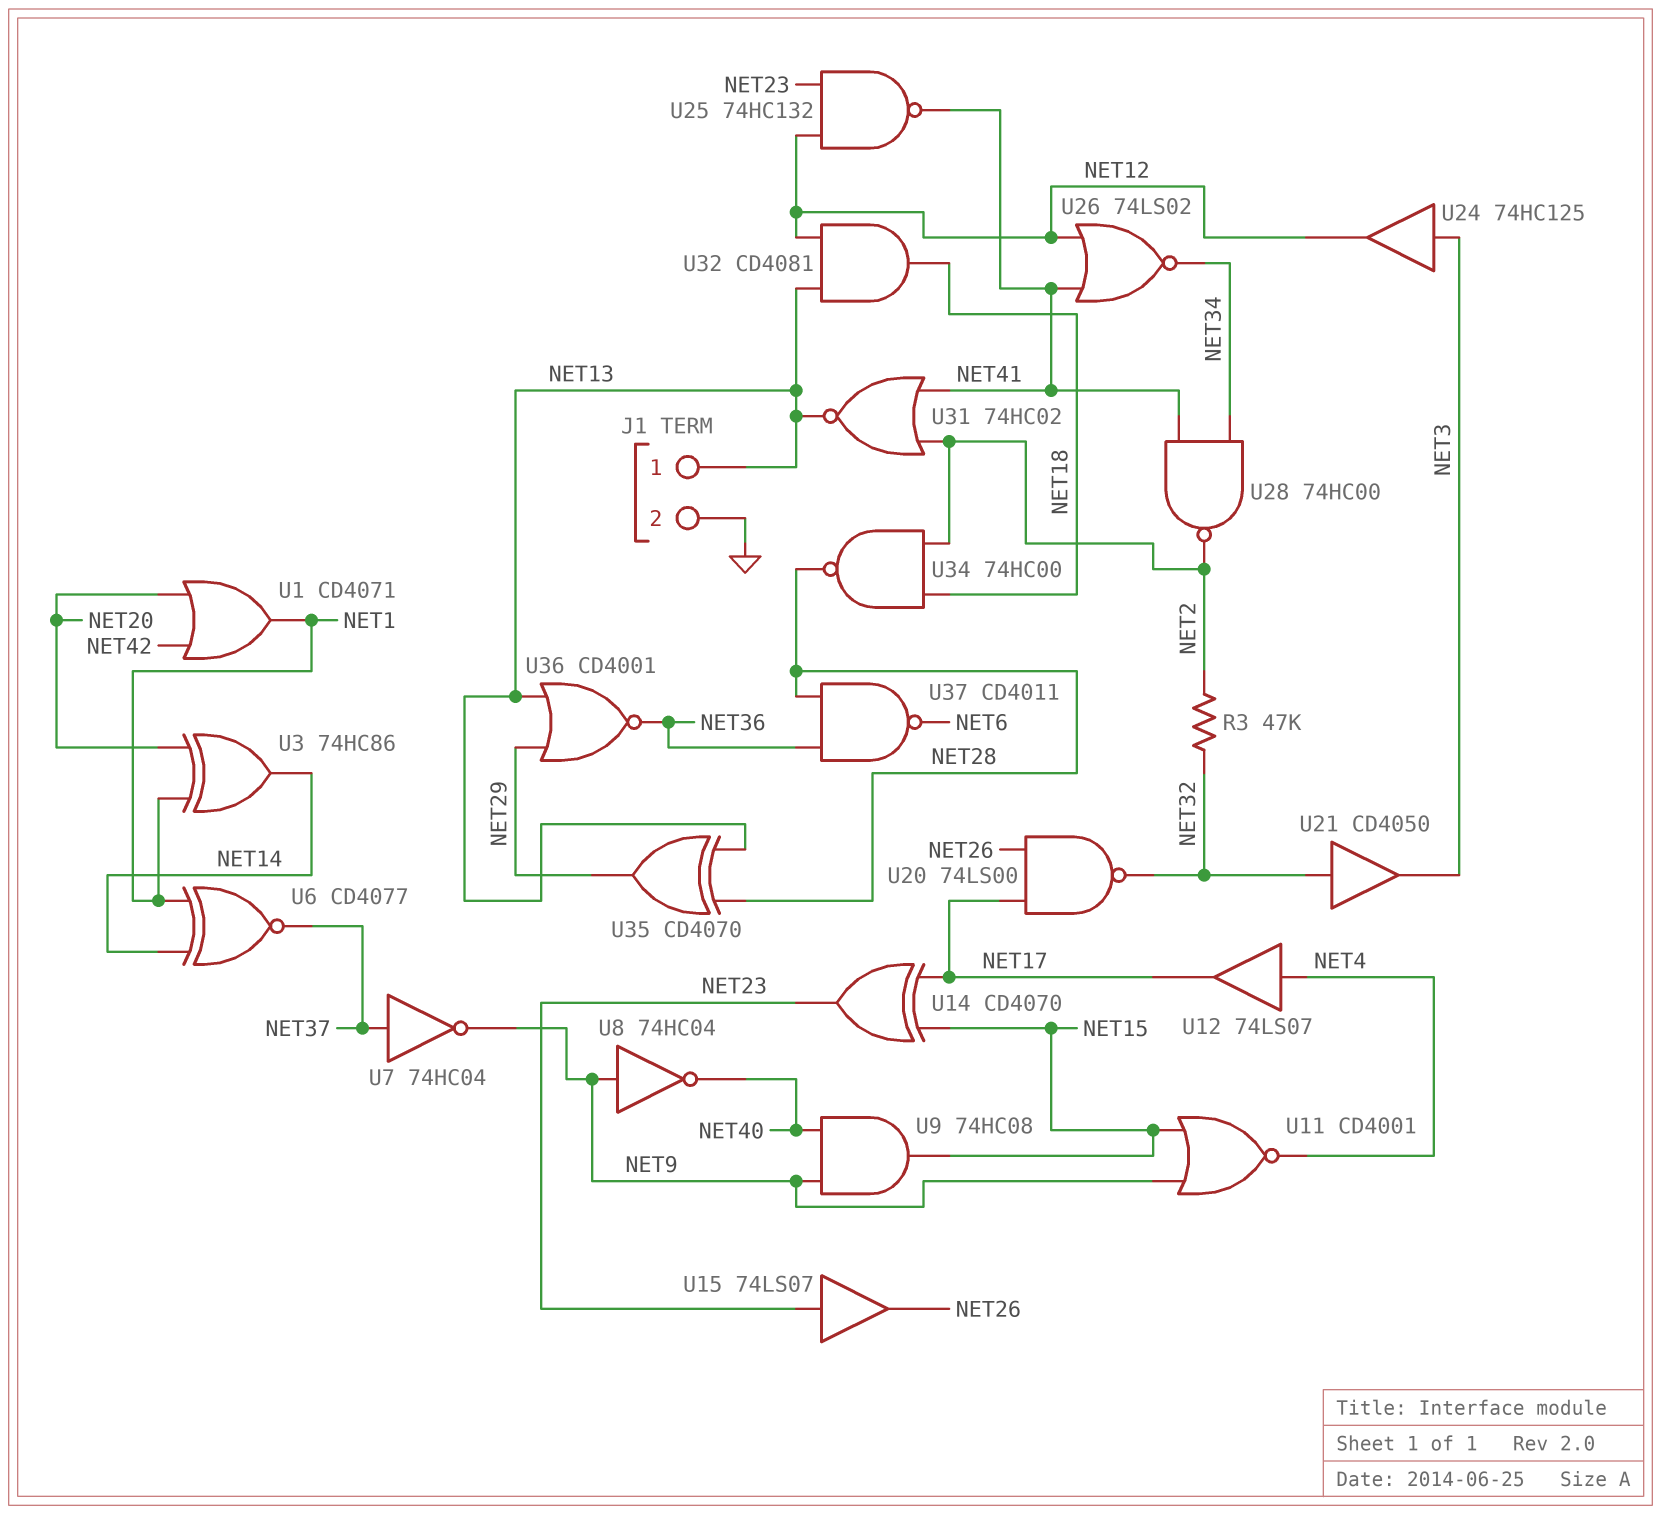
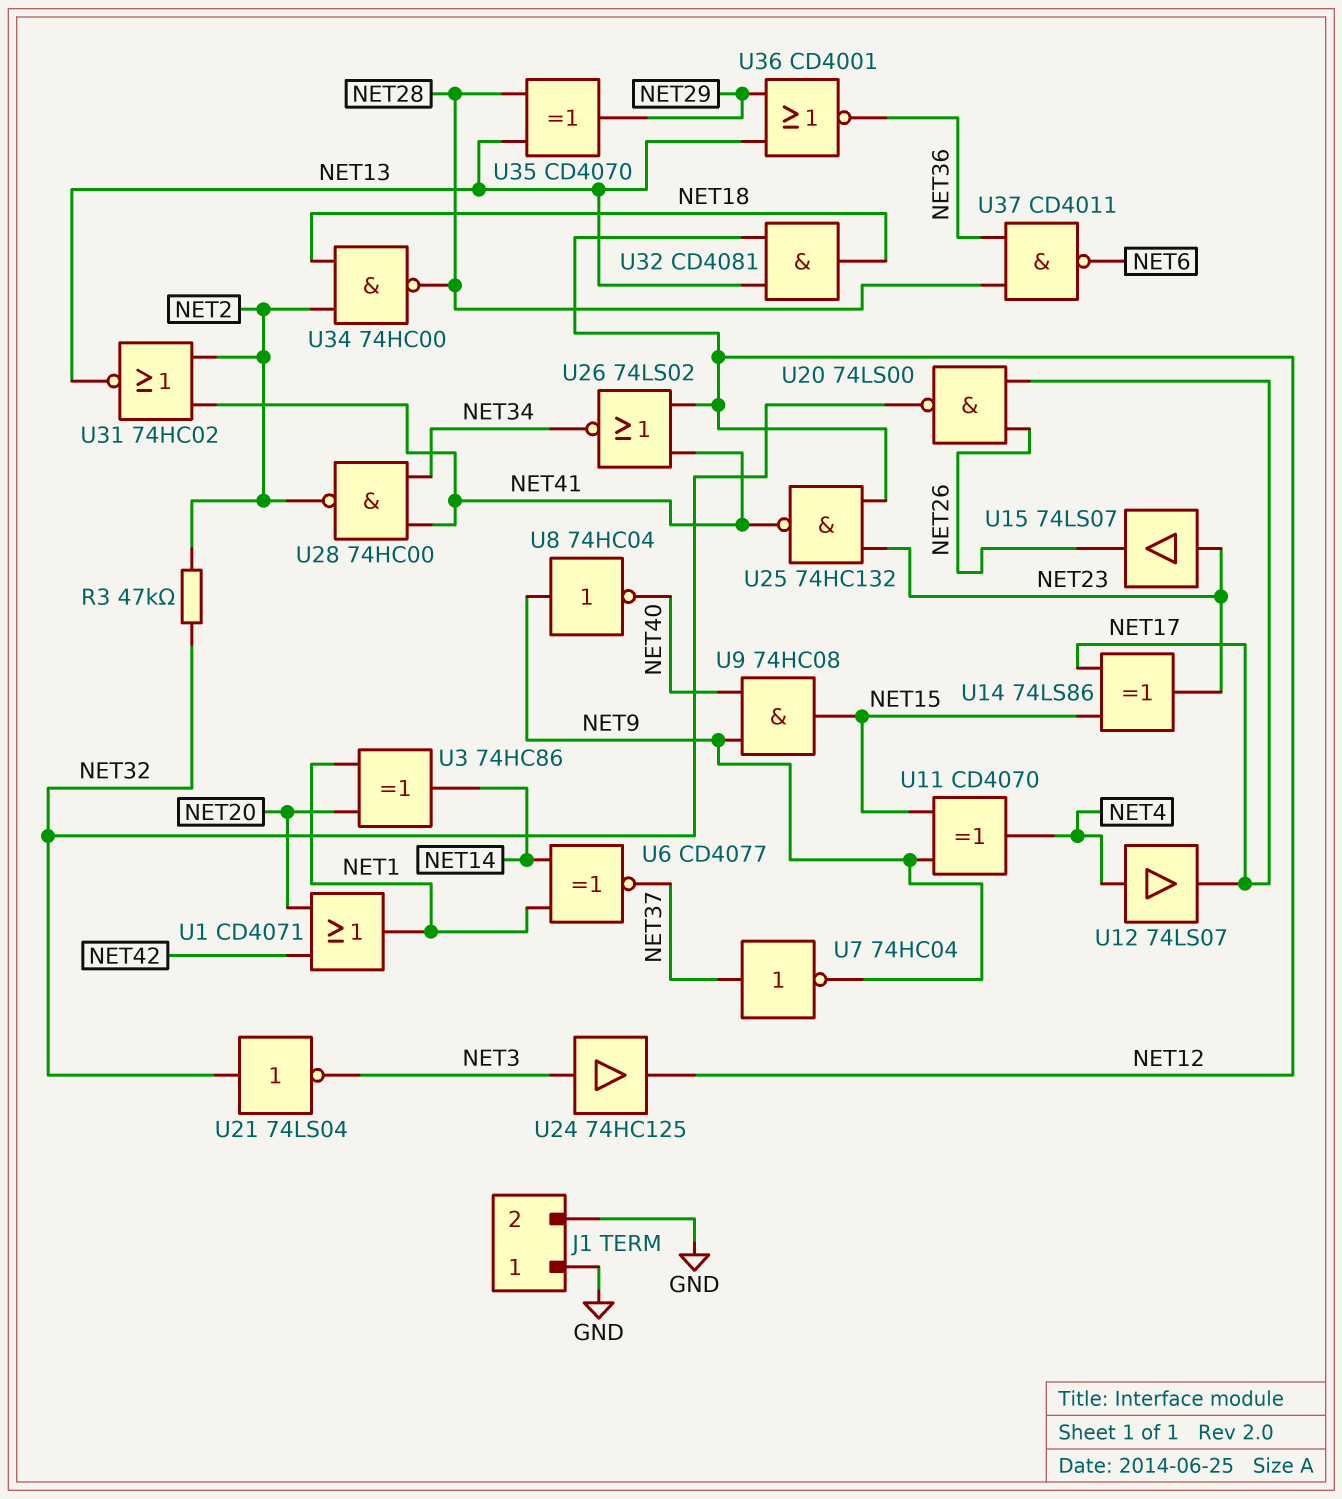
J1 pin 1: NET13 -> GND
U11: NOR CD4001 (in NET9, in NET15, out NET4) -> XOR CD4070 (in NET9, in NET15, out NET4)
U14: XOR CD4070 (in NET15, in NET17, out NET23) -> XOR 74LS86 (in NET15, in NET17, out NET23)
U21: buffer CD4050 (in NET32, out NET3) -> NOT 74LS04 (in NET32, out NET3)

